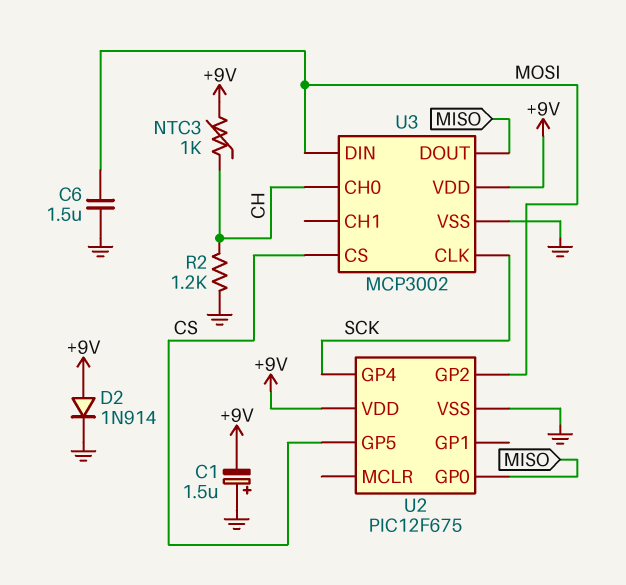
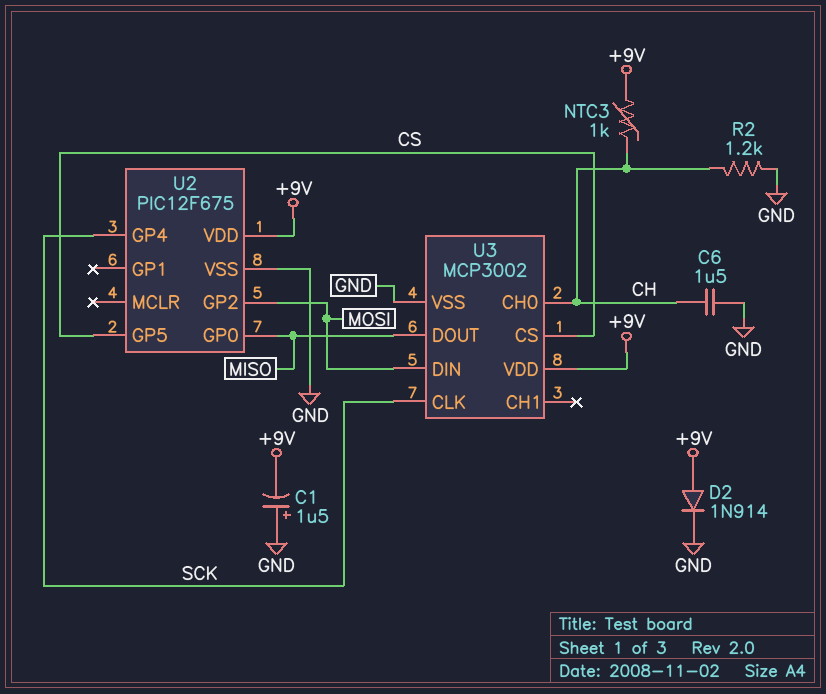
C6: 1.5uF (GND, MOSI) -> 1.5uF (CH, GND)

